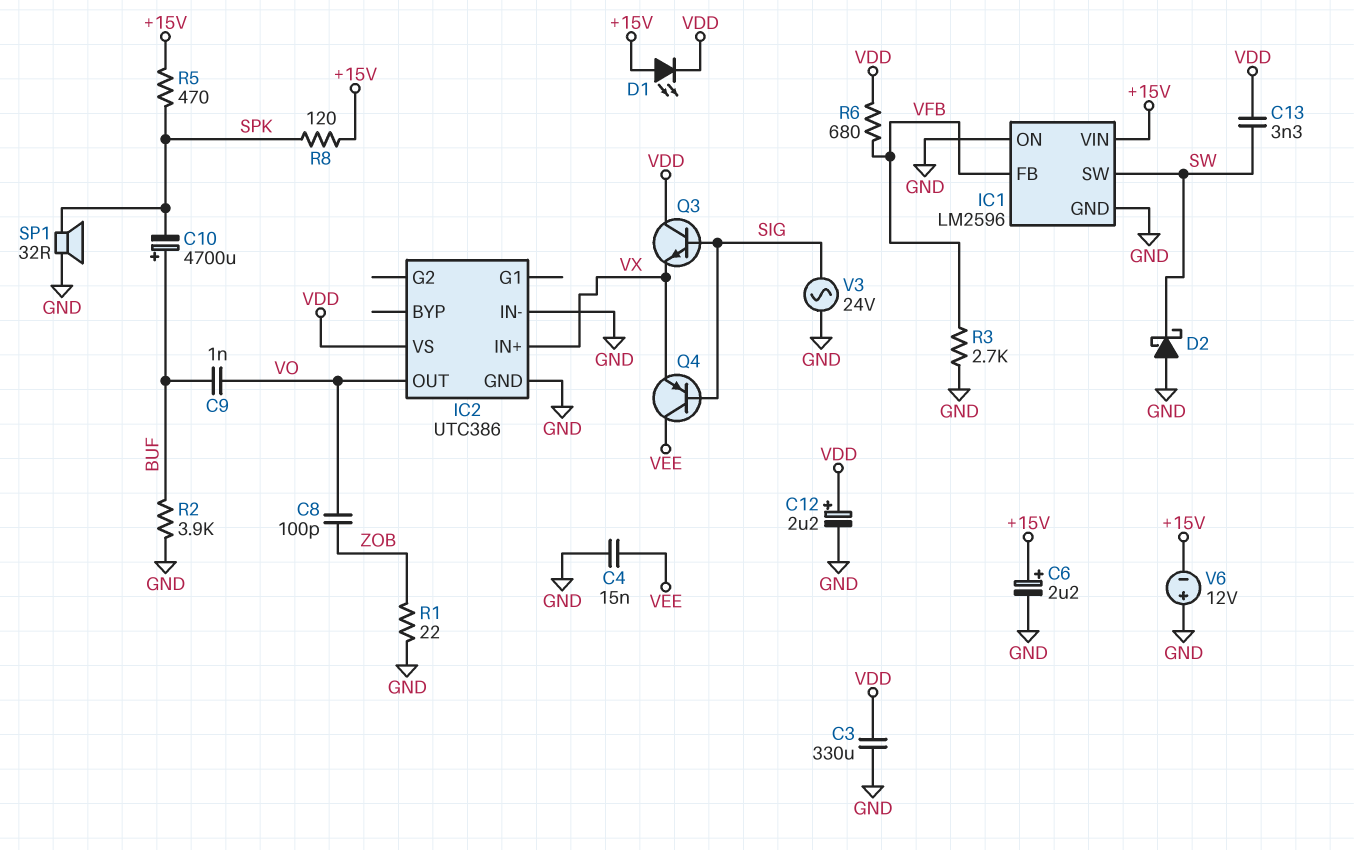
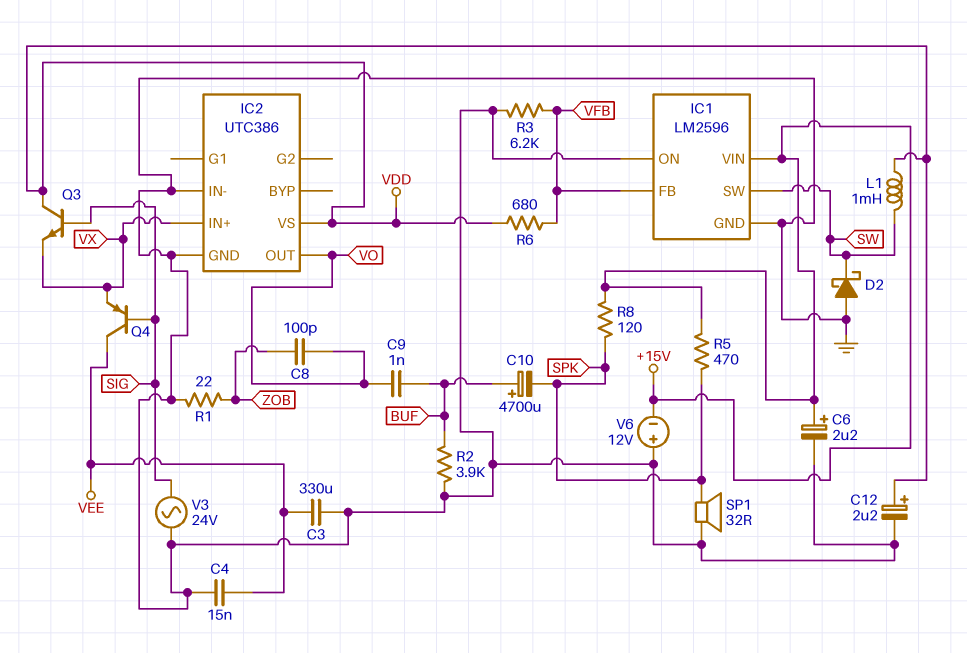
C3: 330uF (GND, VDD) -> 330uF (GND, VEE)
C13: 3.3nF (SW, VDD) -> none
D1: LED (A +15V, K VDD) -> none
L1: none -> 1mH (SW, VDD)
R3: 2.7k (GND, VFB) -> 6.2k (GND, VFB)

